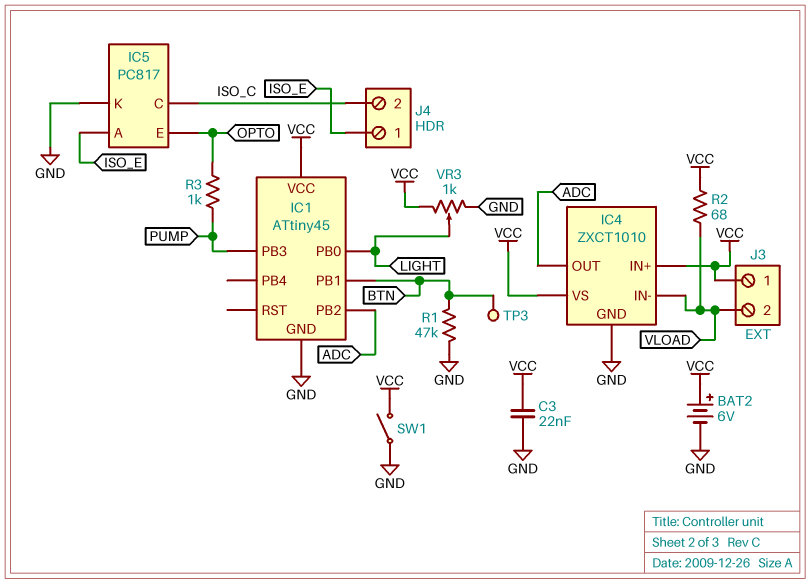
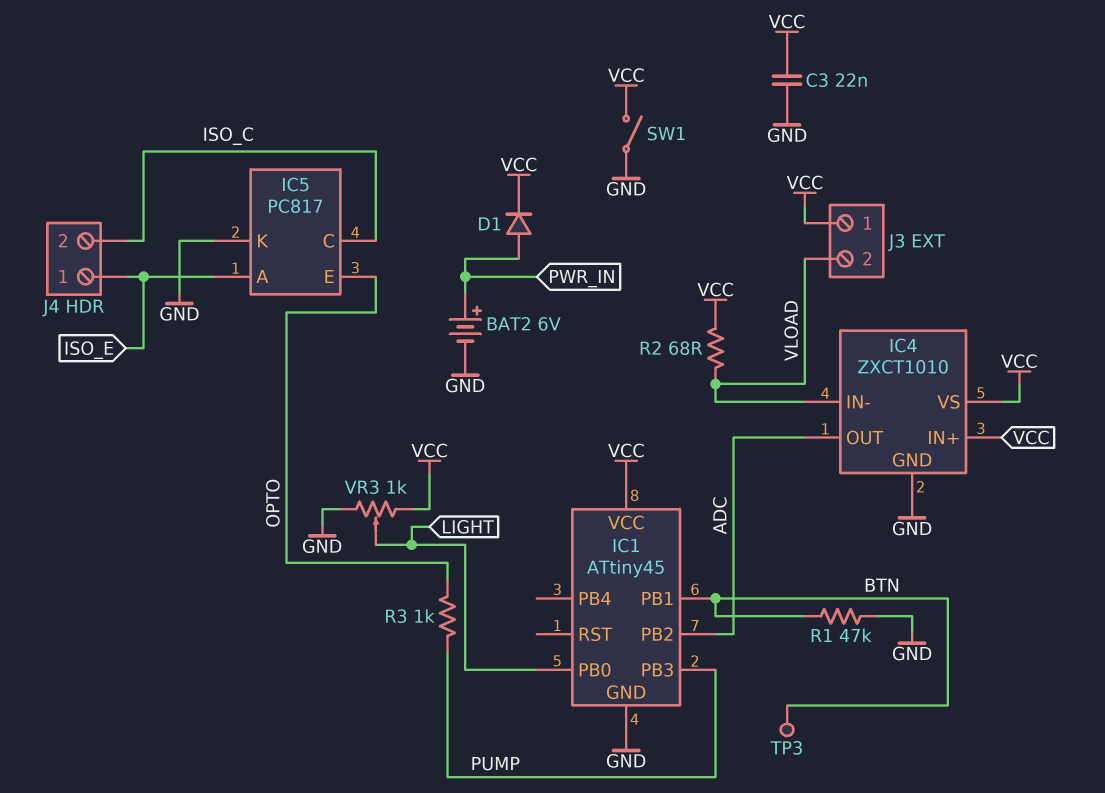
BAT2: 6V (plus VCC, minus GND) -> 6V (plus PWR_IN, minus GND)
D1: none -> diode (A PWR_IN, K VCC)

